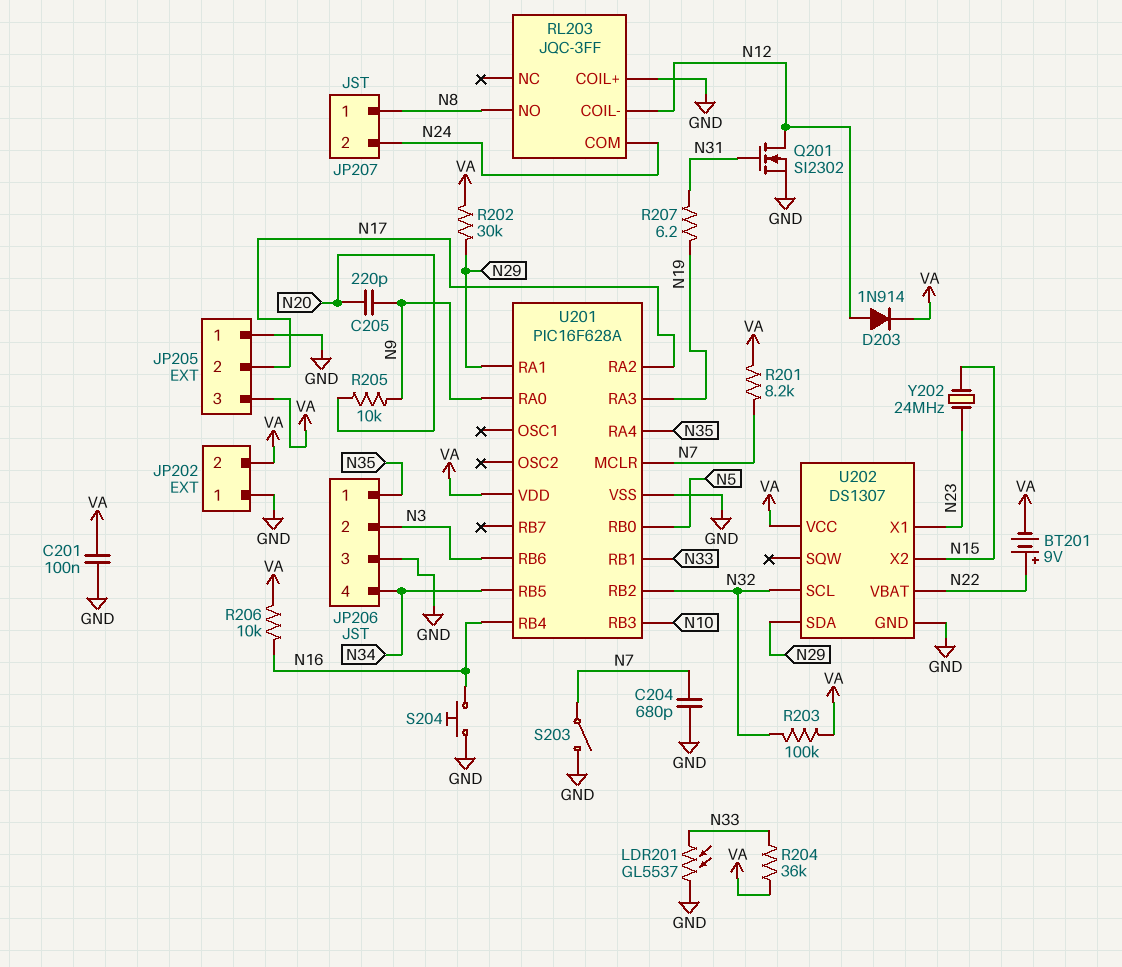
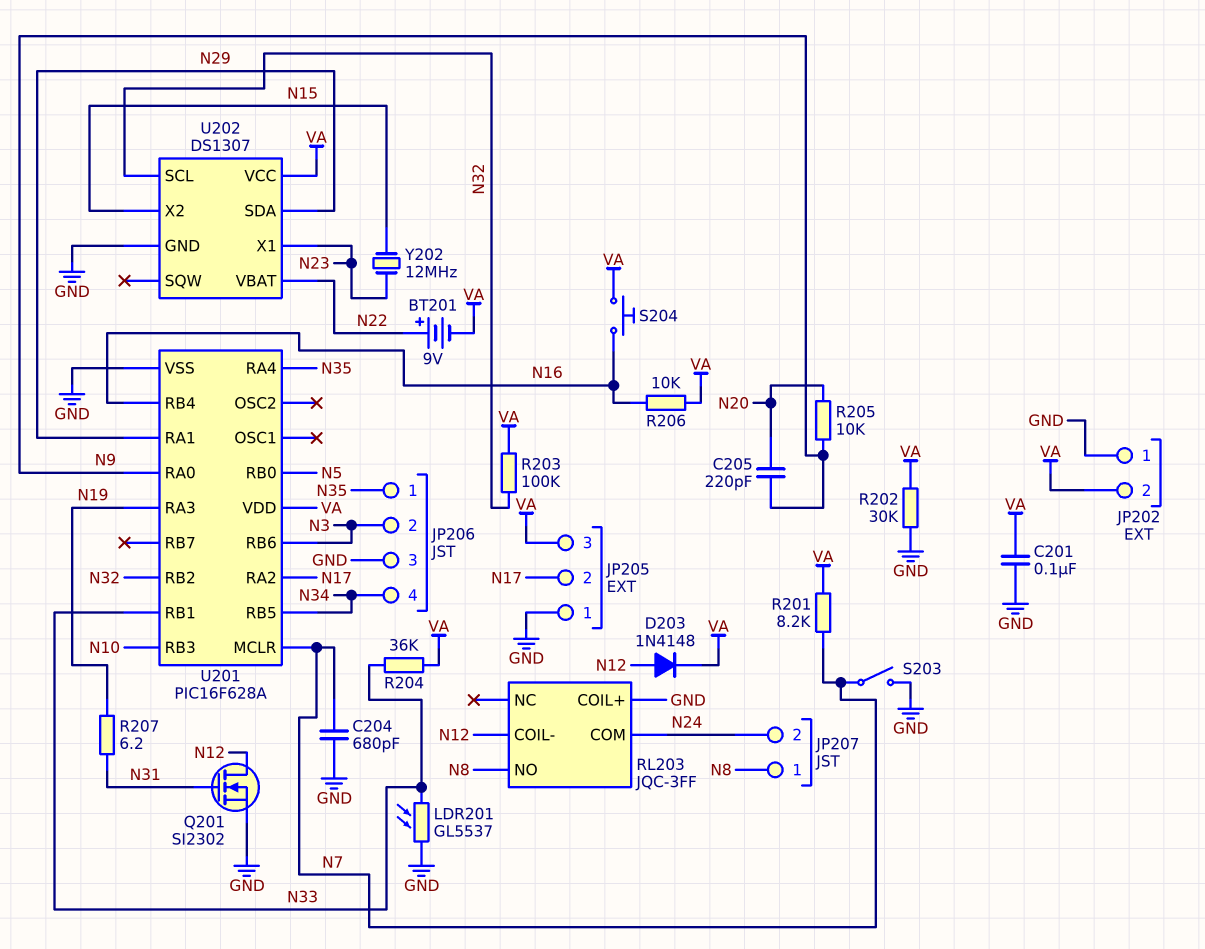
D203: diode 1N914 (A N12, K VA) -> diode 1N4148 (A N12, K VA)
R202: 30k (N29, VA) -> 30k (GND, VA)
S204: button (GND, N16) -> button (N16, VA)
Y202: 24MHz (N15, N23) -> 12MHz (N15, N23)

